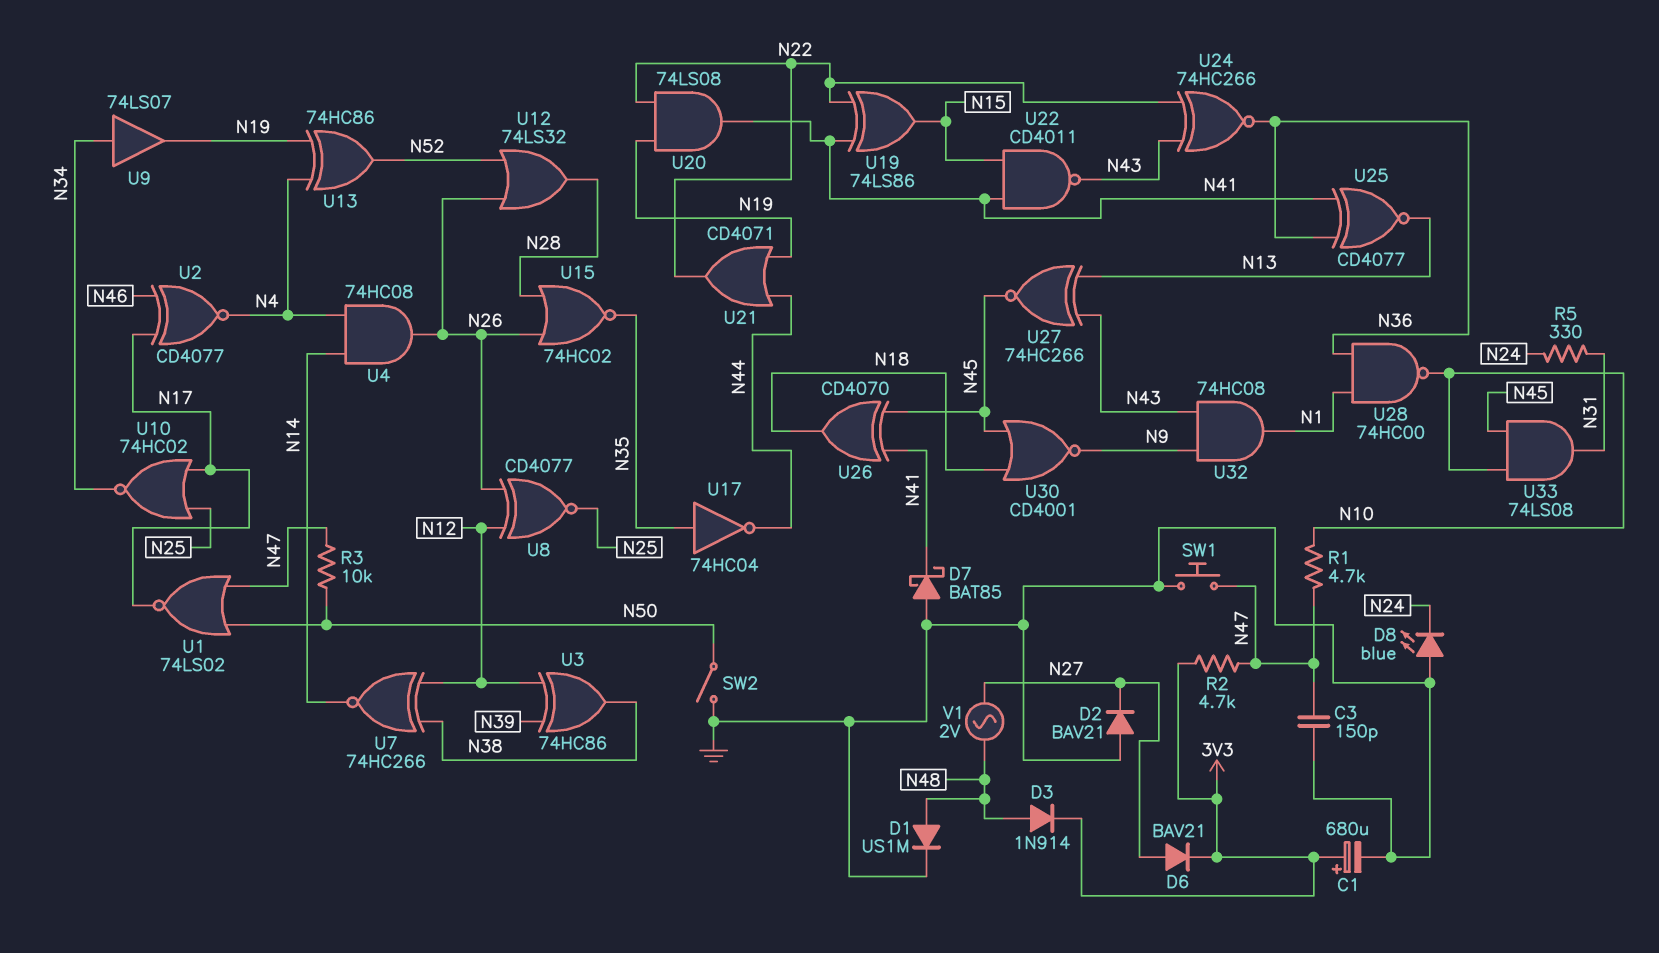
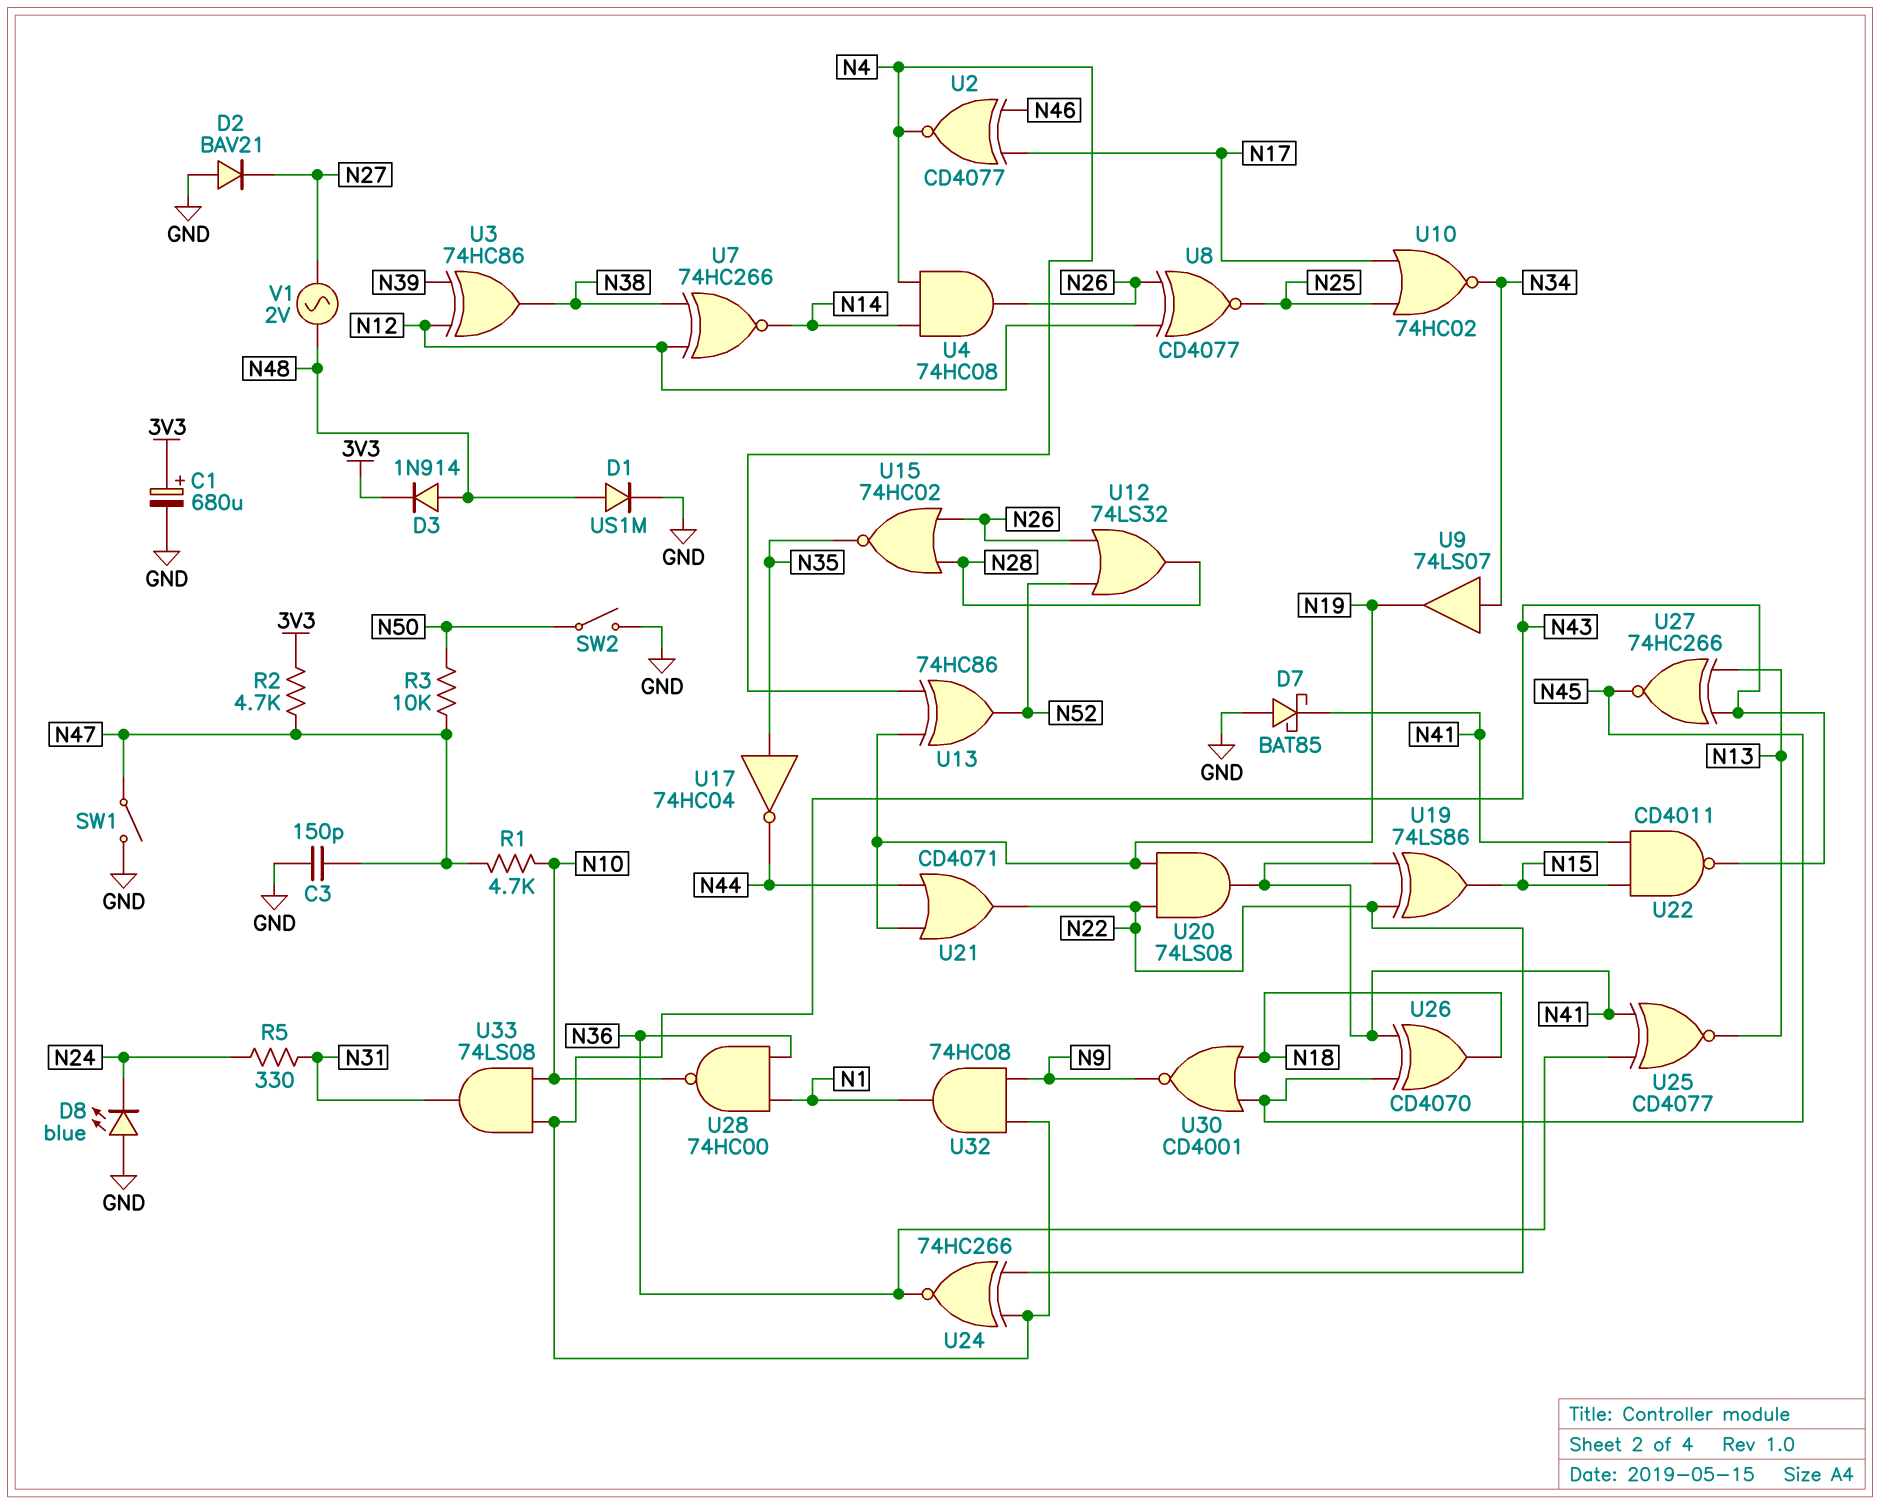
D6: diode BAV21 (A N27, K 3V3) -> none
SW1: button (GND, N47) -> switch (GND, N47)
U1: NOR 74LS02 (in N47, in N50, out N17) -> none
U33: AND 74LS08 (in N10, in N45, out N31) -> AND 74LS08 (in N10, in N43, out N31)

